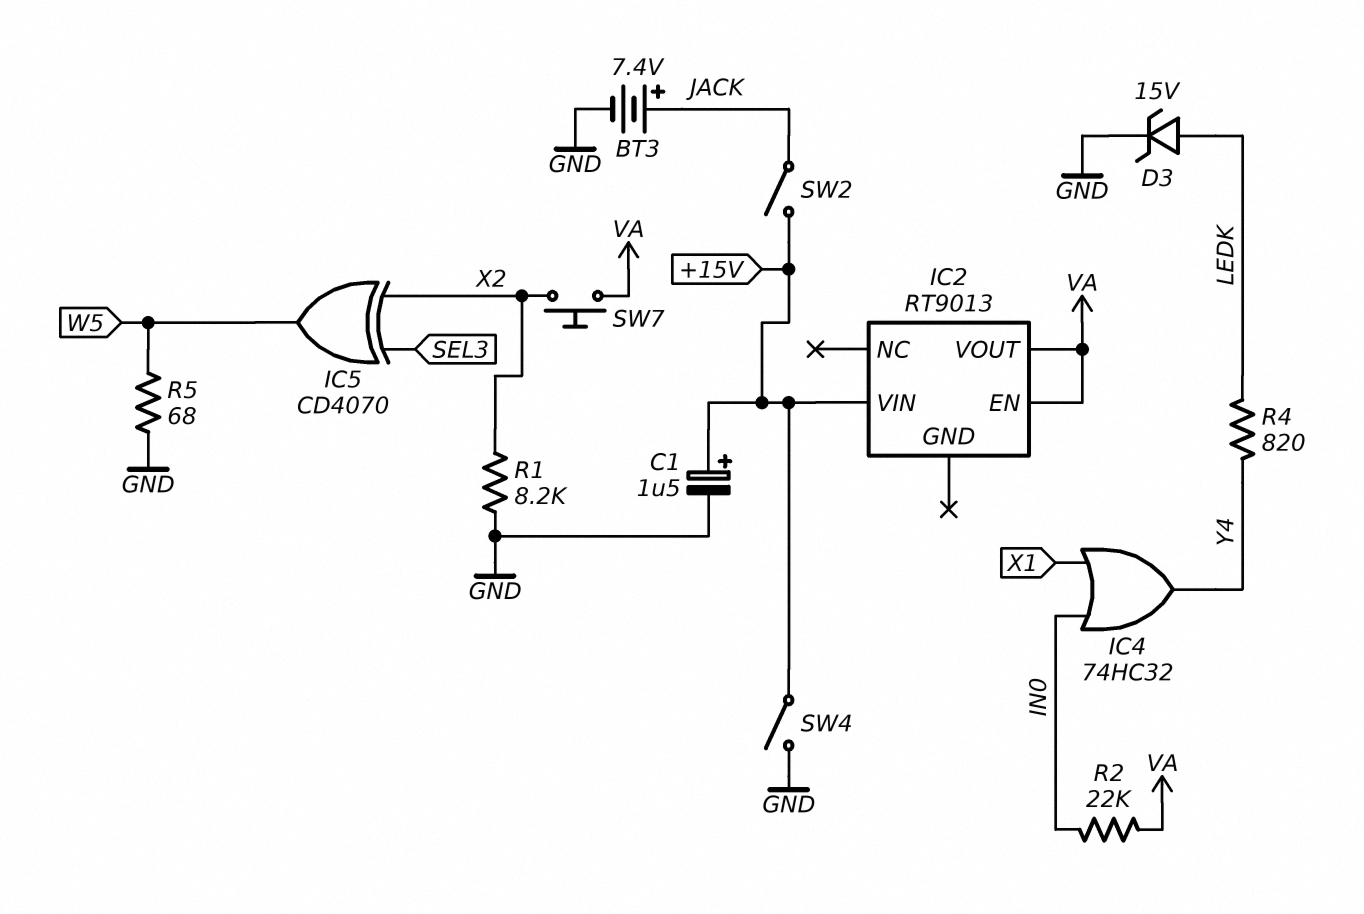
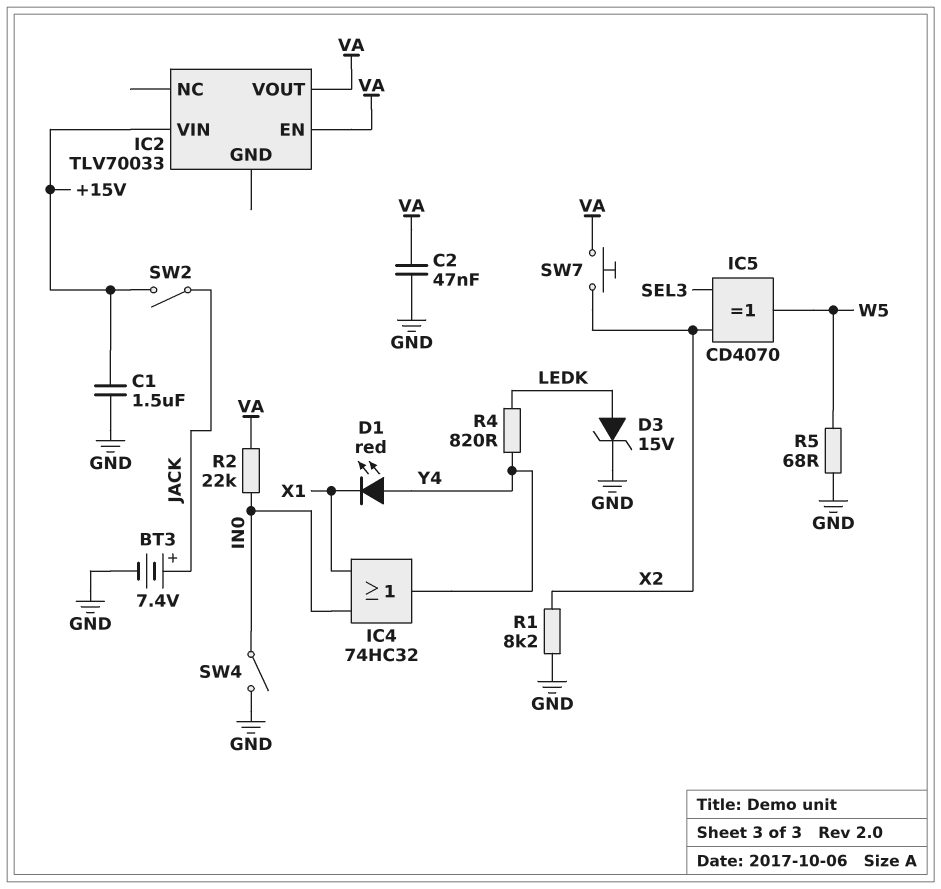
C1: 1.5uF (plus +15V, minus GND) -> 1.5uF (+15V, GND)
C2: none -> 47nF (GND, VA)
D1: none -> LED red (A Y4, K X1)
IC2: RT9013 -> TLV70033
SW4: switch (+15V, GND) -> switch (GND, IN0)

